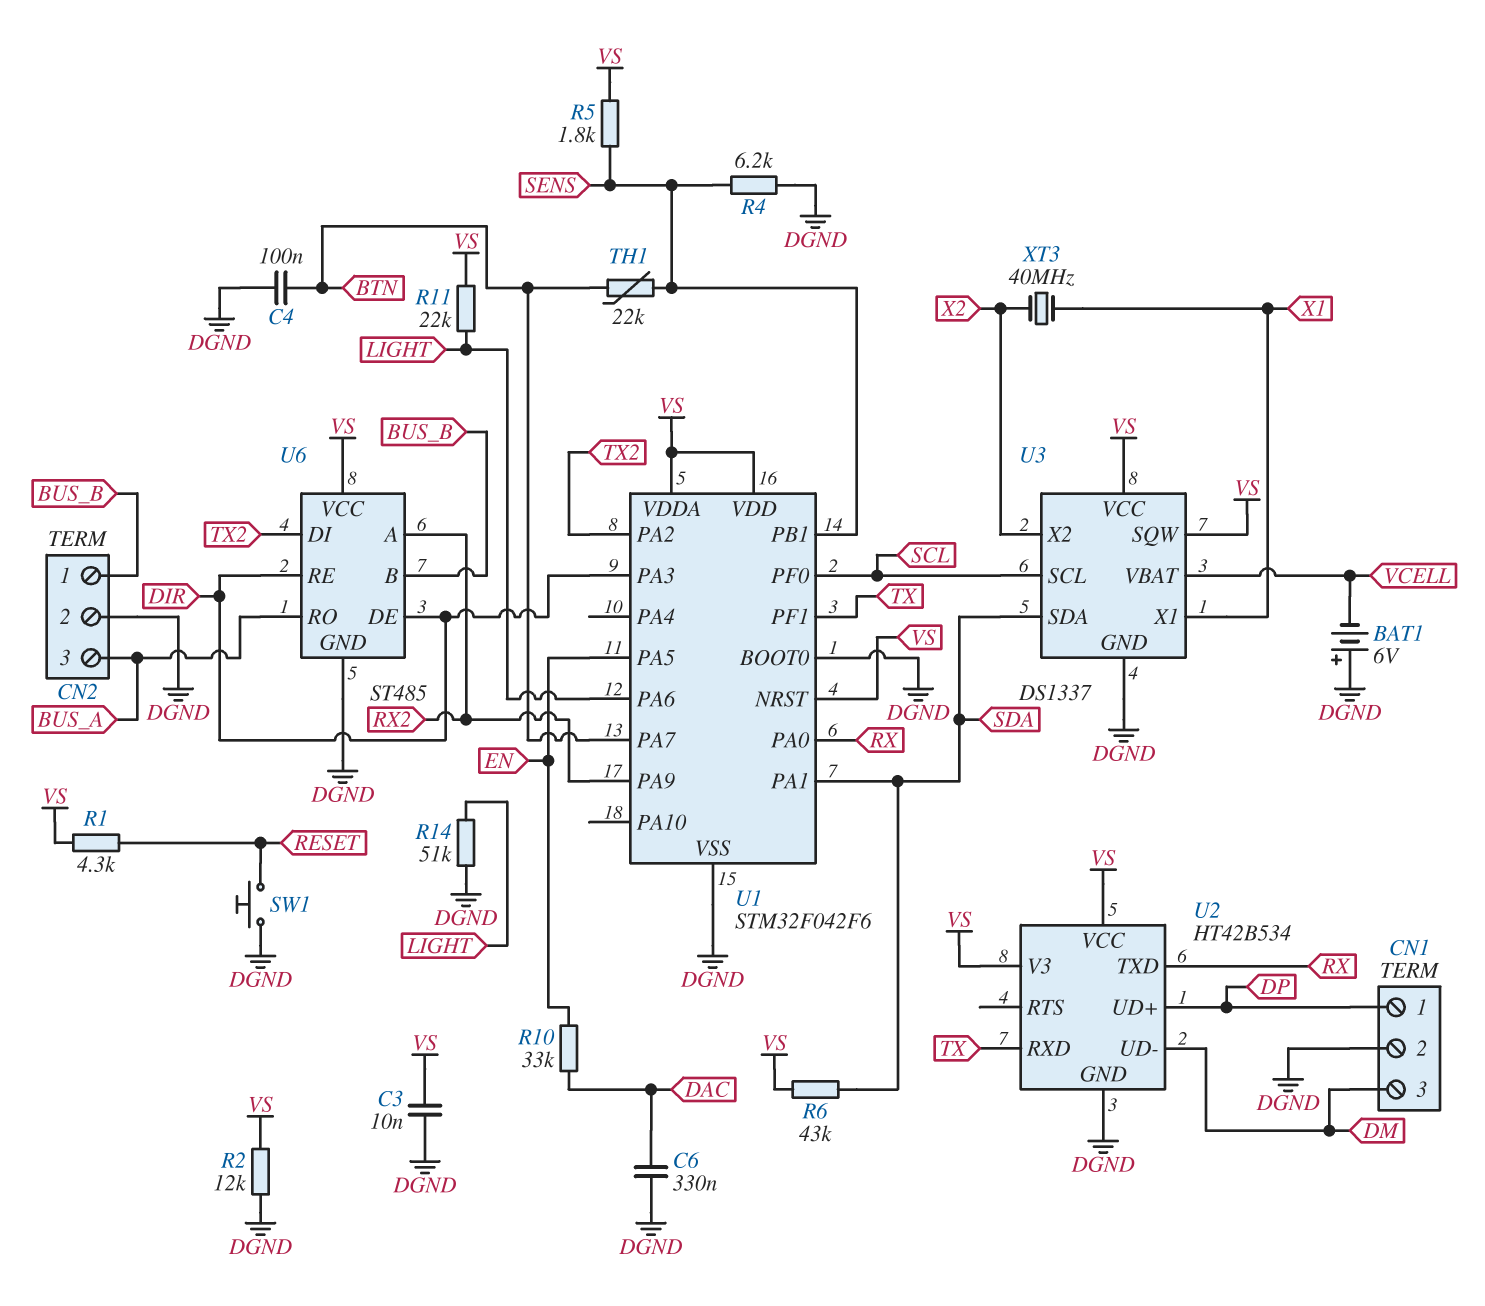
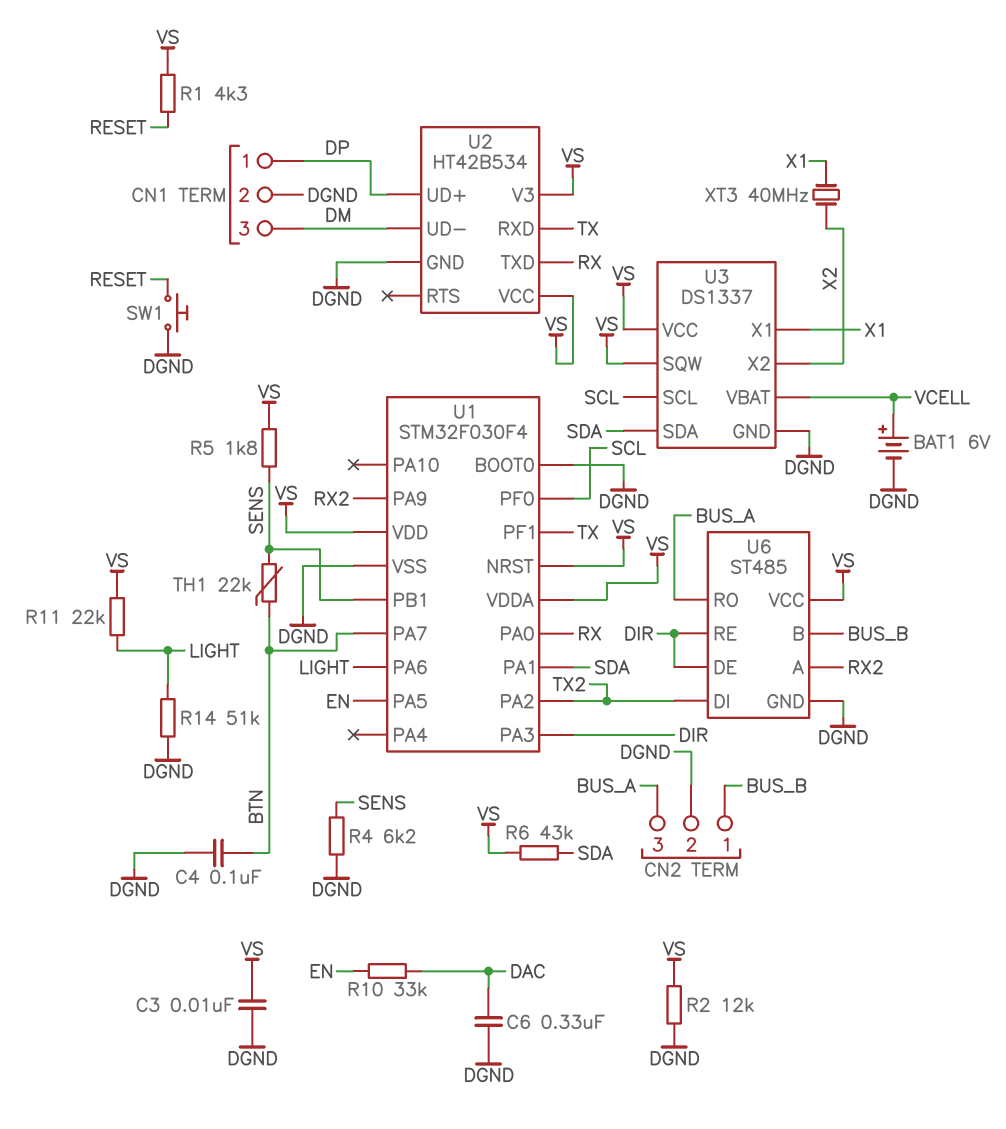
BAT1: 6V (plus DGND, minus VCELL) -> 6V (plus VCELL, minus DGND)
U1: STM32F042F6 -> STM32F030F4

